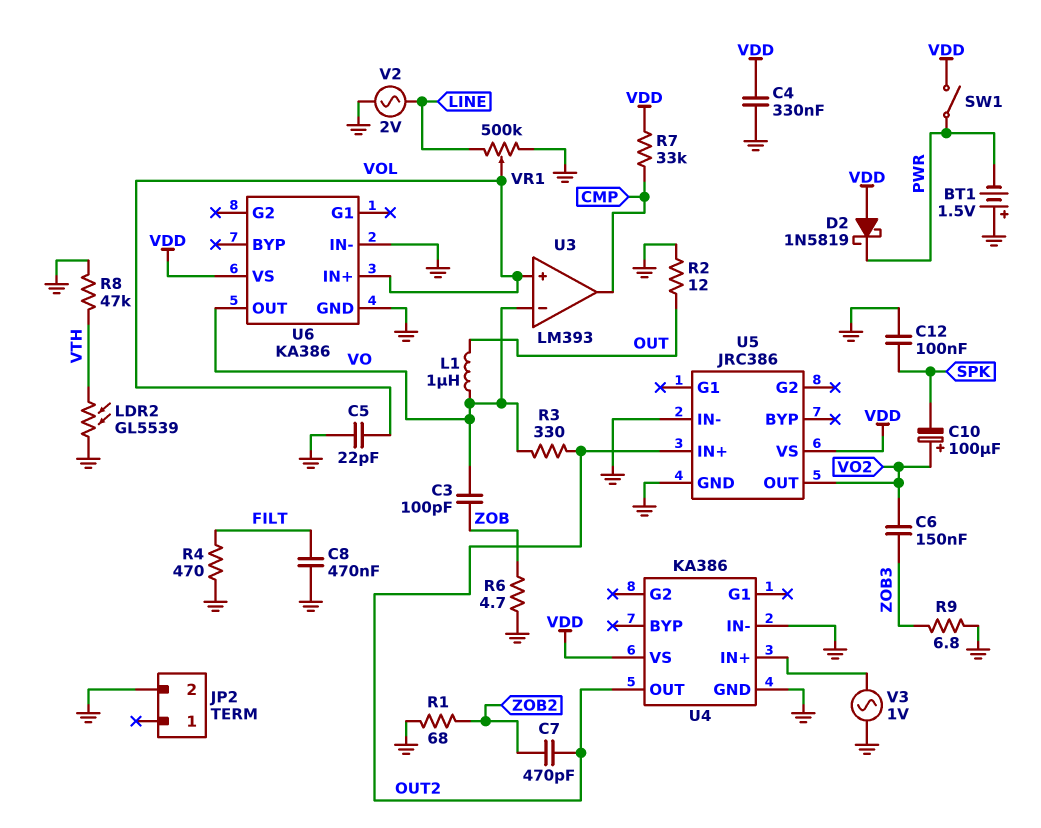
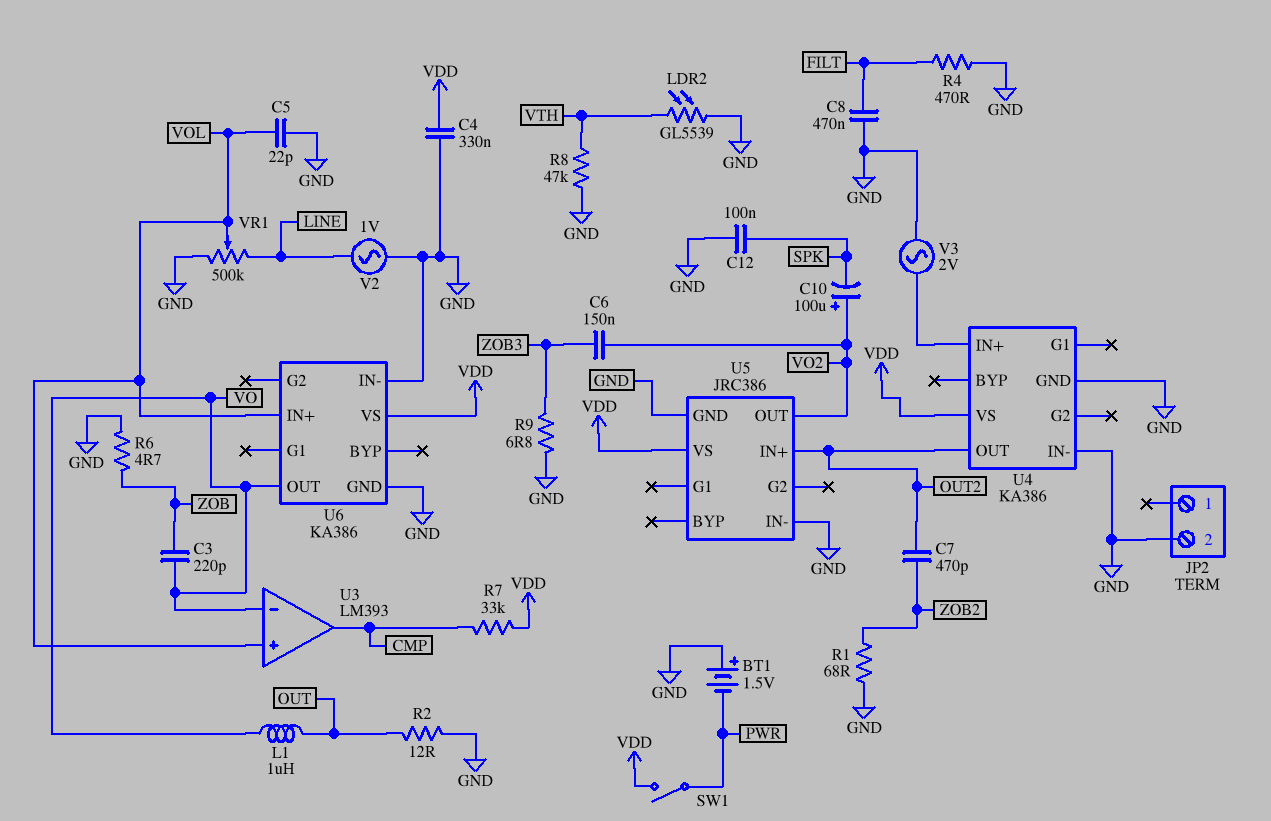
C3: 100pF (VO, ZOB) -> 220pF (VO, ZOB)
D2: schottky 1N5819 (A VDD, K PWR) -> none
R3: 330 (OUT2, VO) -> none
V2: AC 2V (GND, LINE) -> AC 1V (GND, LINE)
V3: AC 1V (GND, U4/IN+) -> AC 2V (GND, U4/IN+)

